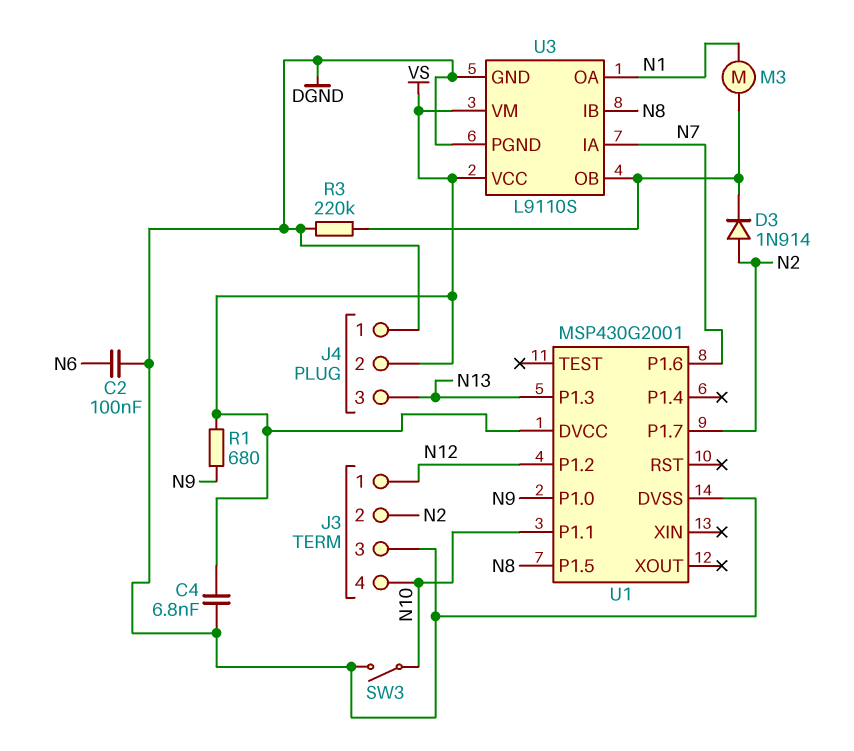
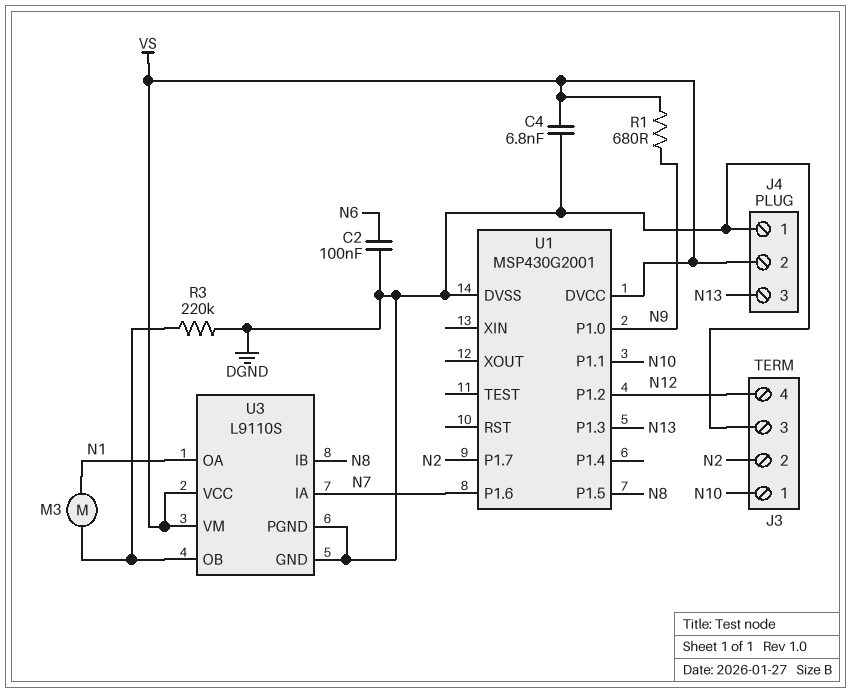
D3: diode 1N914 (A N2, K U3/OB) -> none
J3 pin 1: N12 -> N10
J3 pin 4: N10 -> N12
SW3: switch (DGND, N10) -> none

